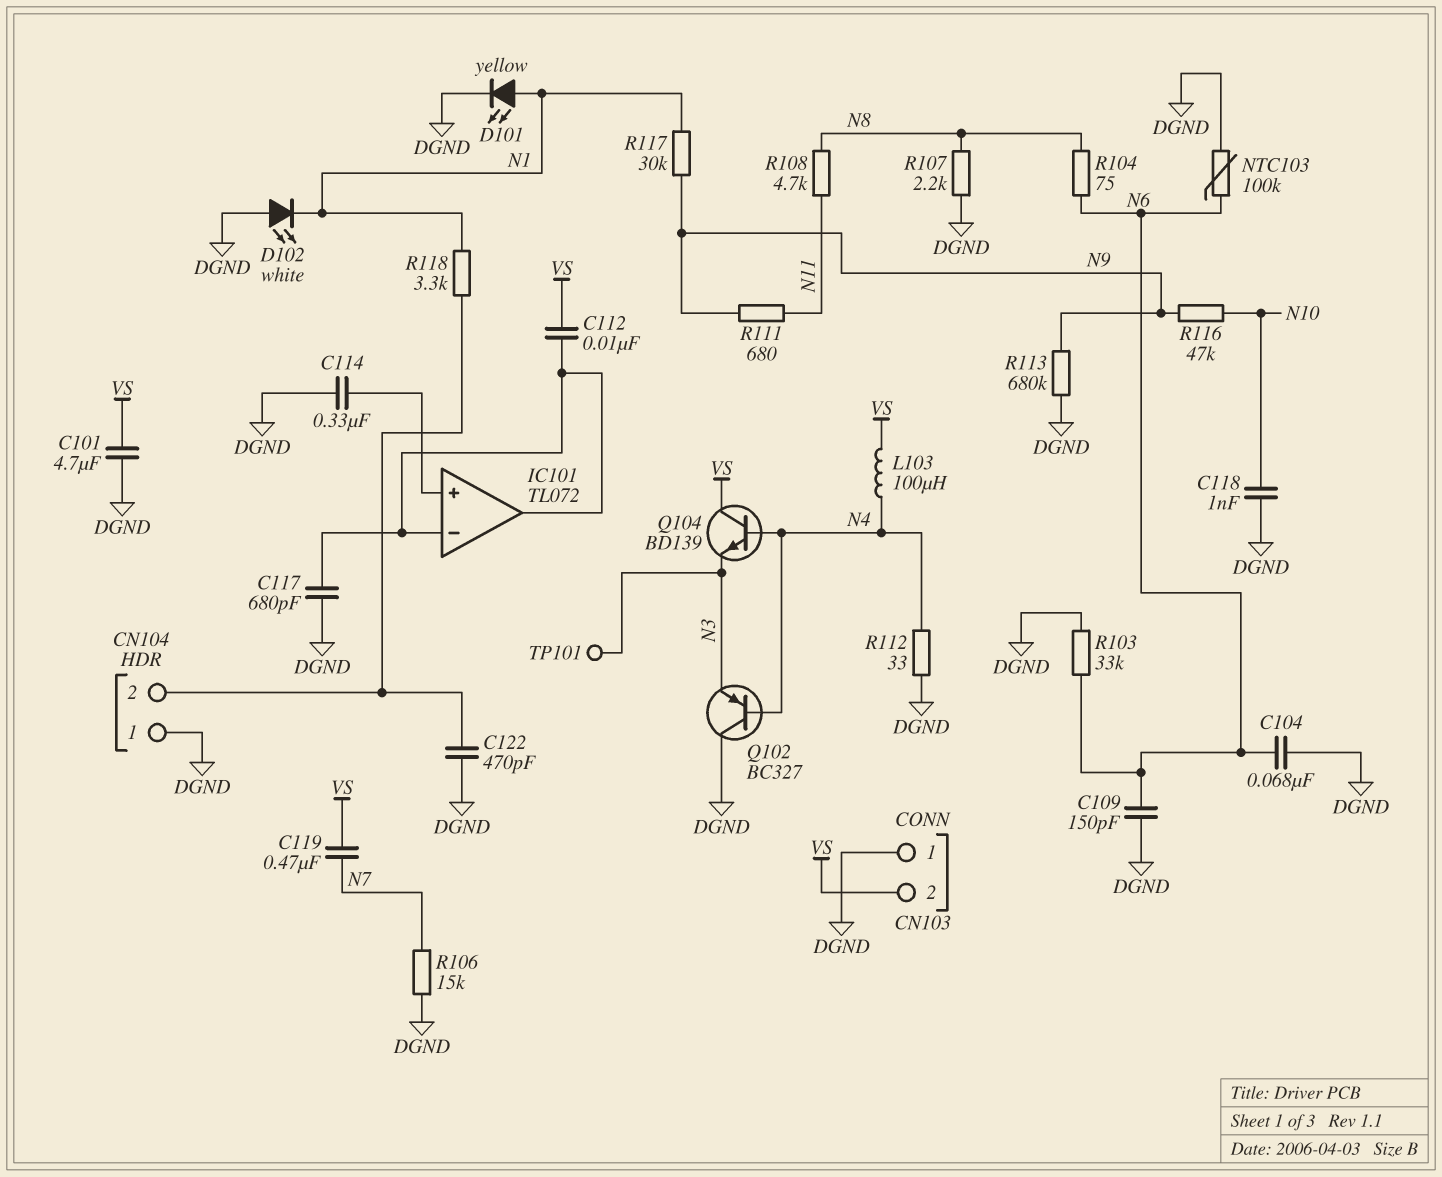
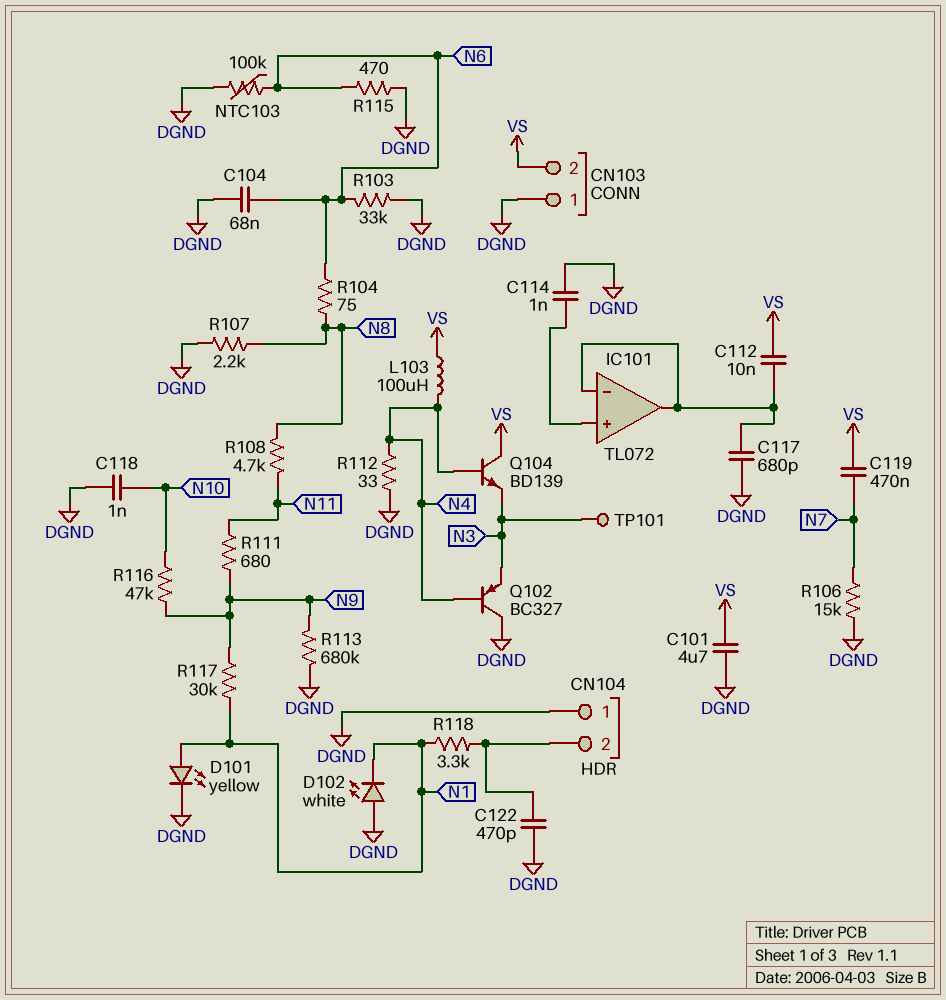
C109: 150pF (DGND, N6) -> none
C114: 330nF (DGND, IC101/in+) -> 1nF (DGND, IC101/in+)
R115: none -> 470 (DGND, N6)

